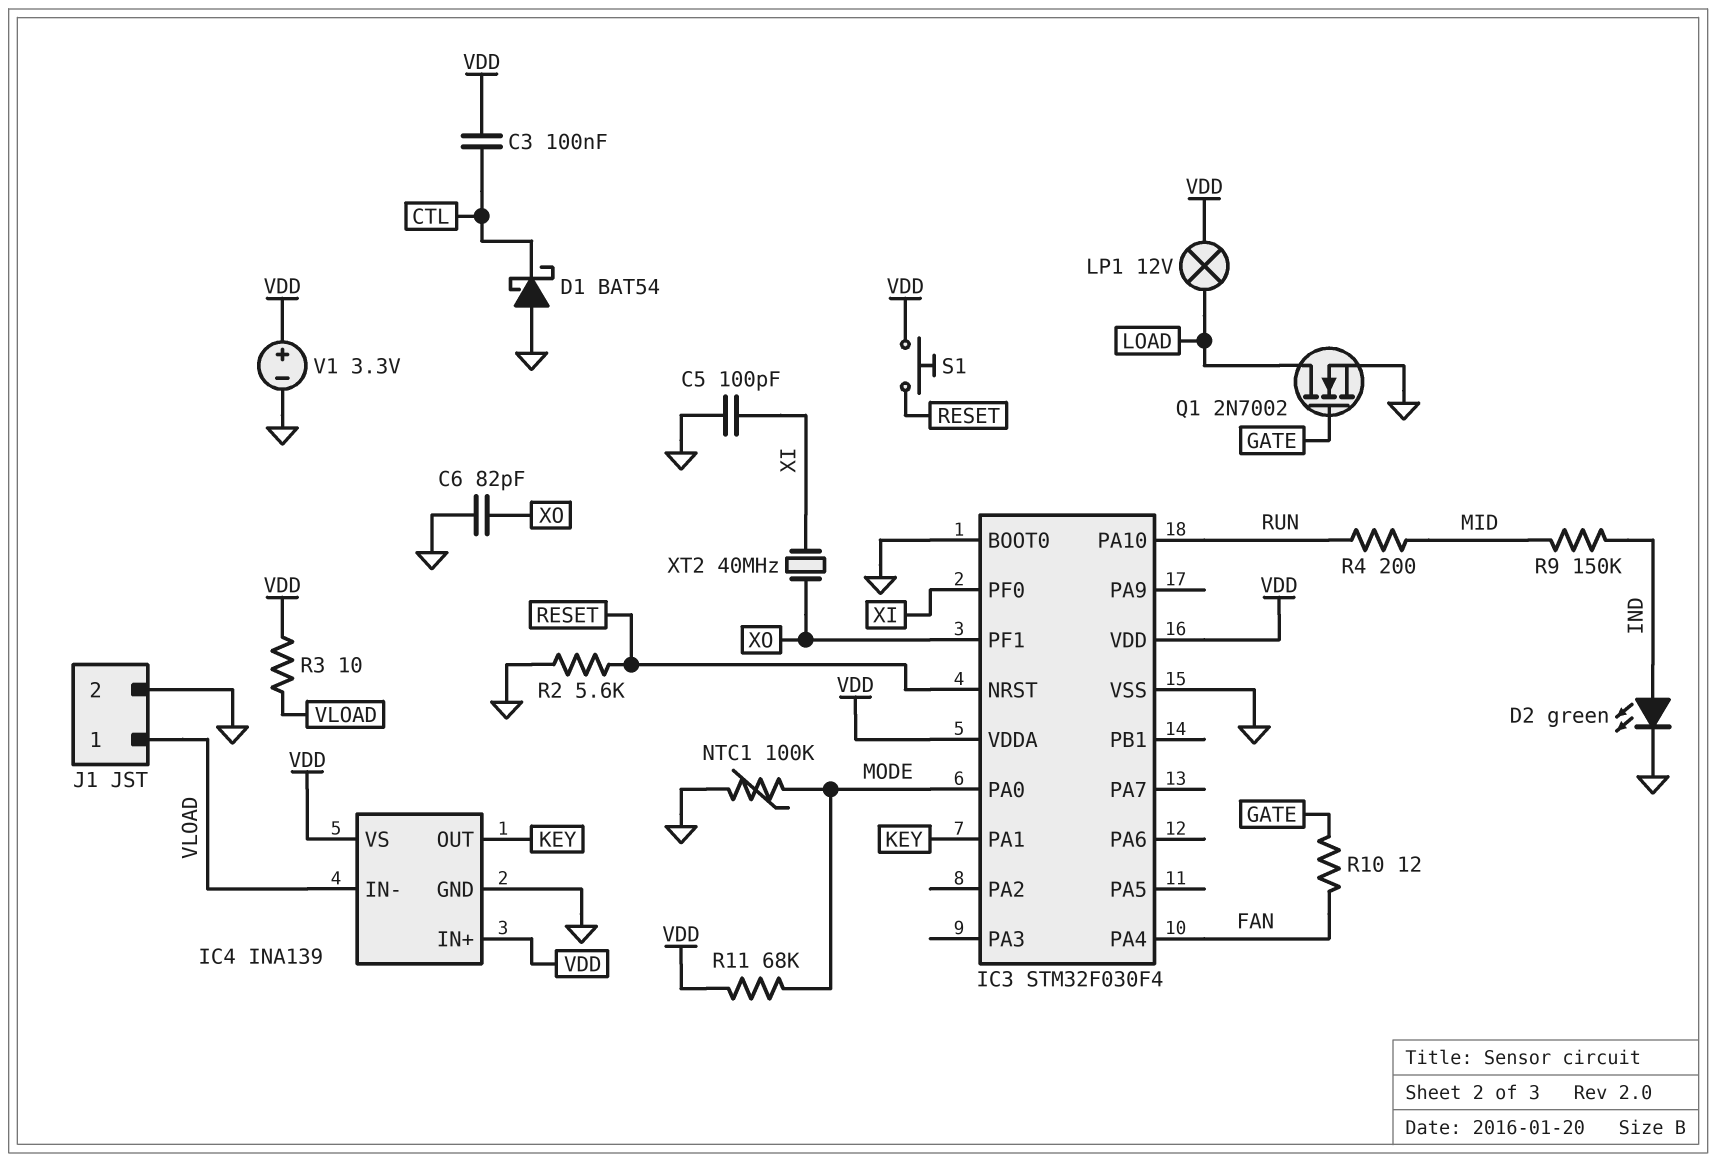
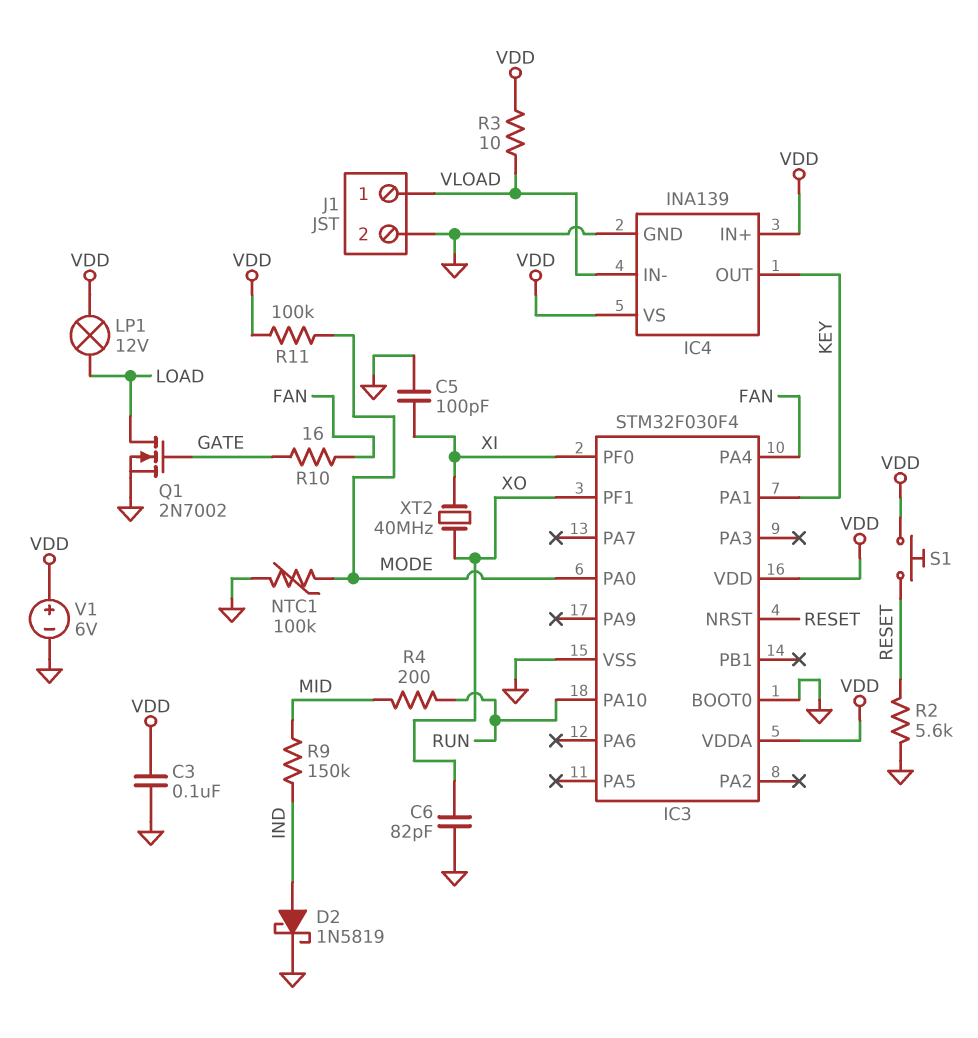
C3: 100nF (CTL, VDD) -> 100nF (GND, VDD)
D1: schottky BAT54 (A GND, K CTL) -> none
D2: LED green (A IND, K GND) -> schottky 1N5819 (A IND, K GND)
R10: 12 (FAN, GATE) -> 16 (FAN, GATE)
R11: 68k (MODE, VDD) -> 100k (MODE, VDD)
V1: 3.3V (plus VDD, minus GND) -> 6V (plus VDD, minus GND)

